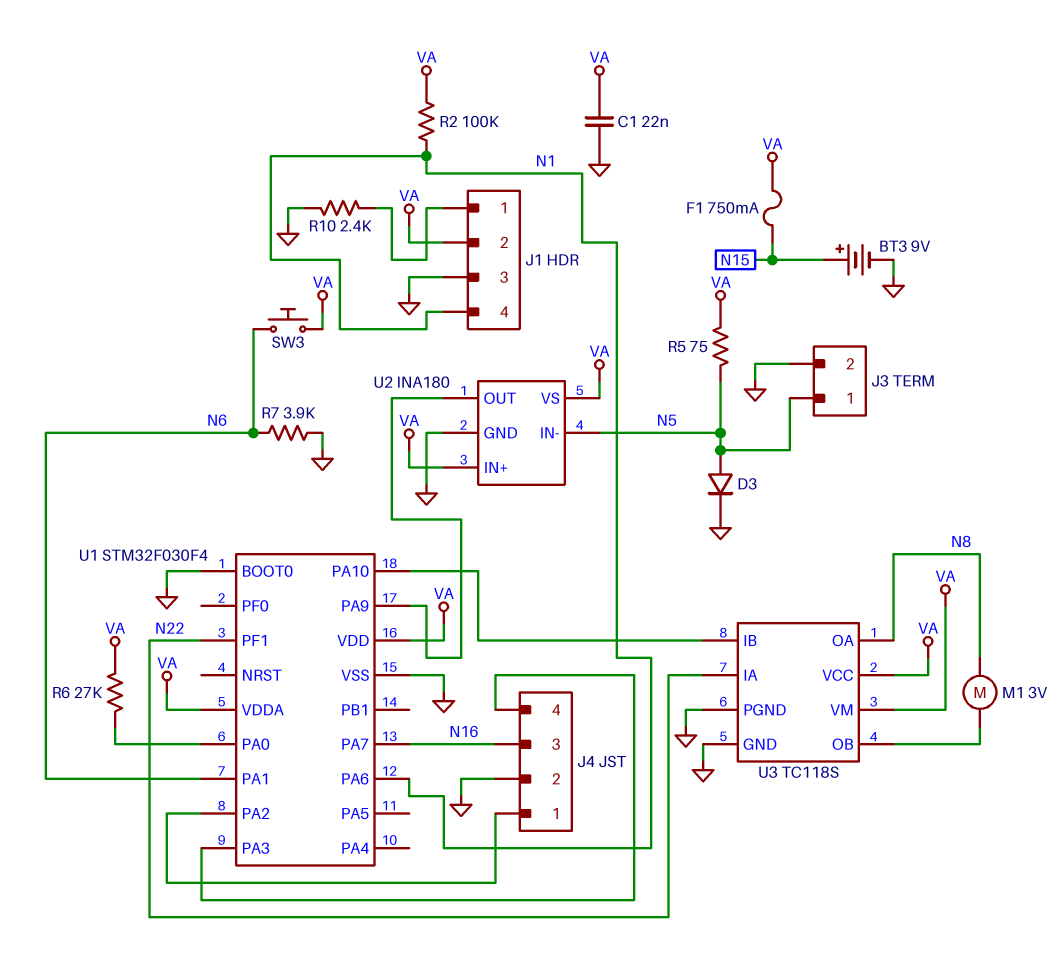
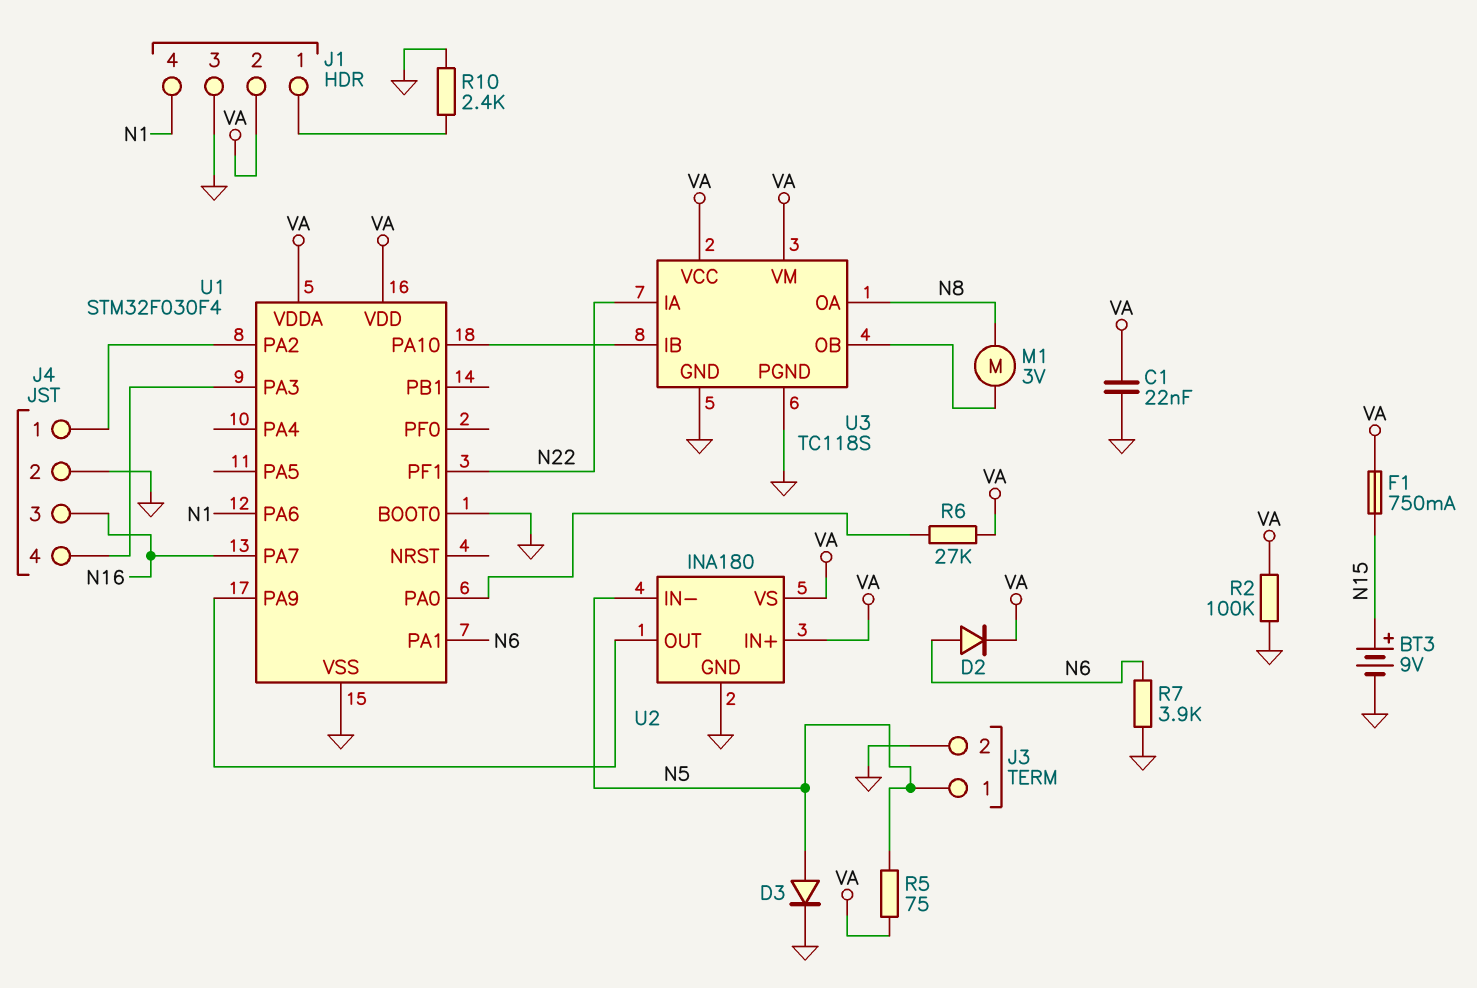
D2: none -> diode (A N6, K VA)
R2: 100k (N1, VA) -> 100k (GND, VA)
SW3: button (N6, VA) -> none

